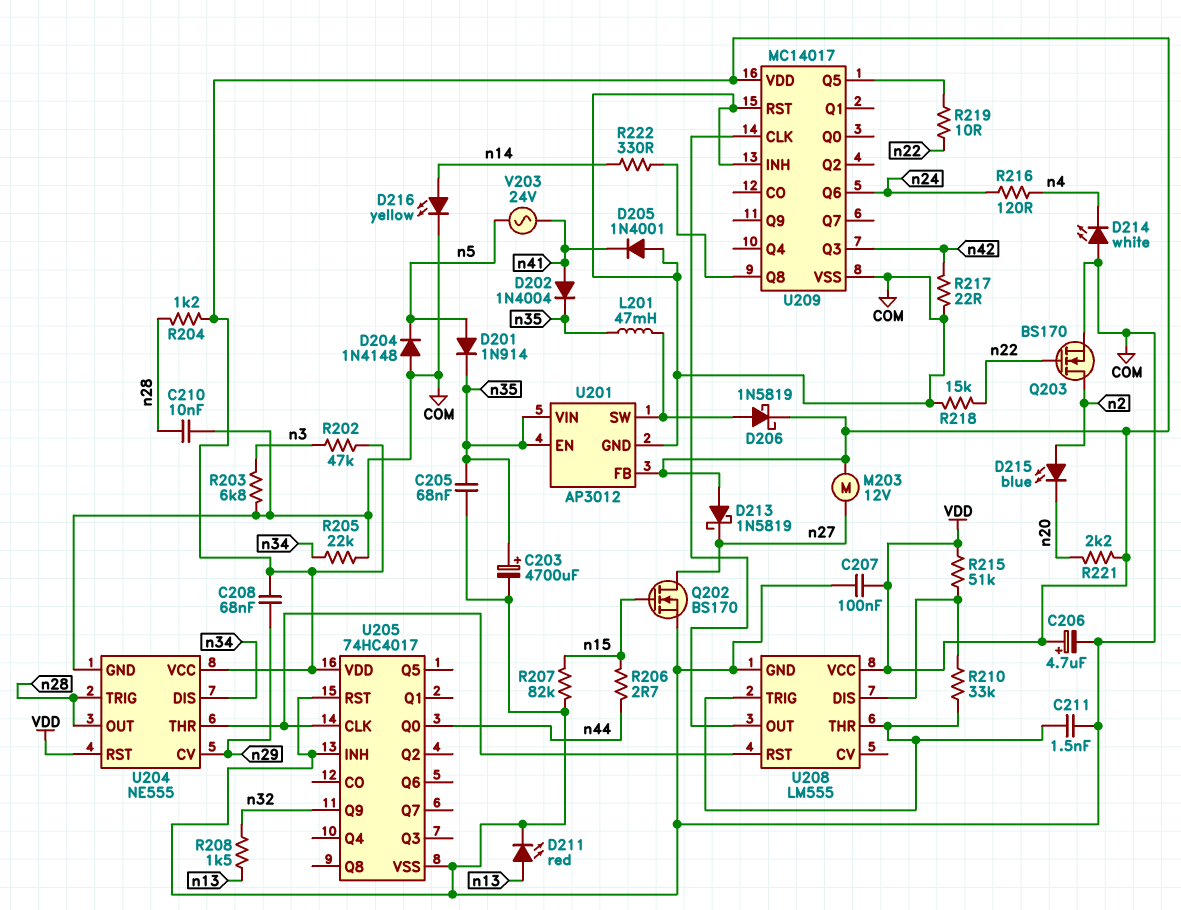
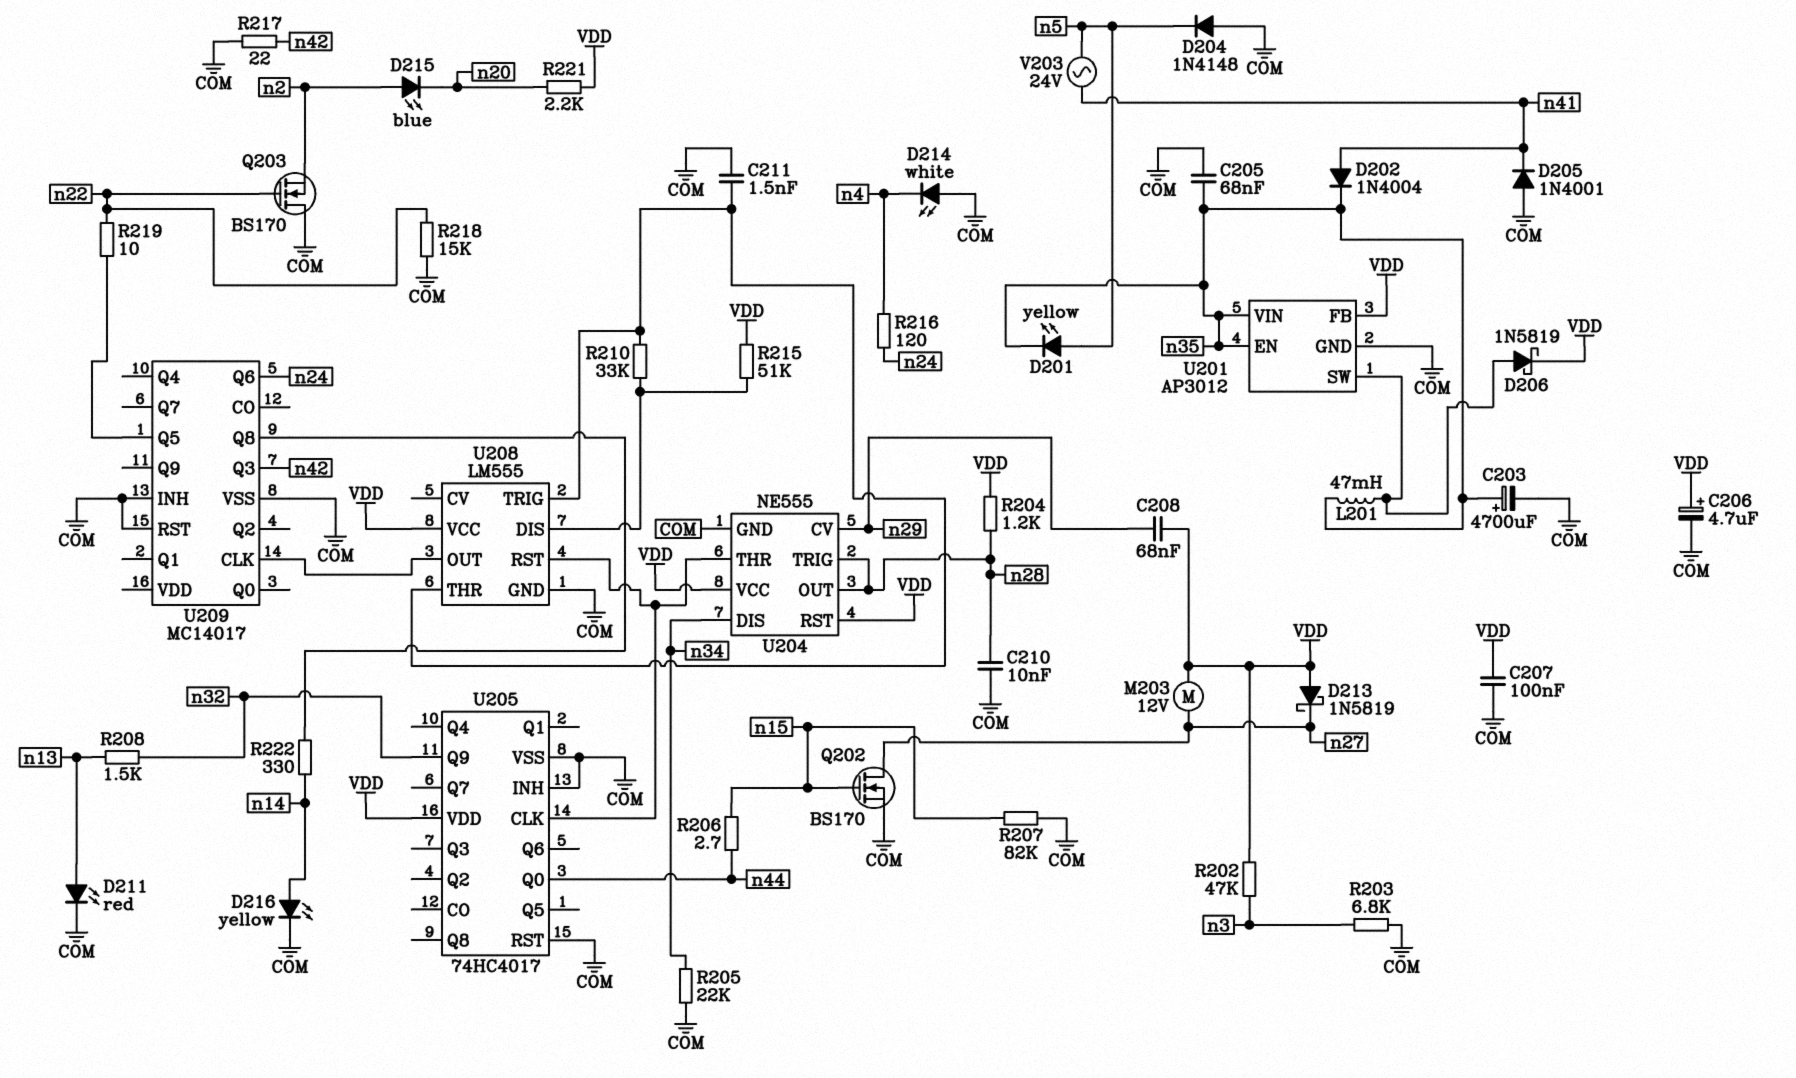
D201: diode 1N914 (A n5, K n35) -> LED yellow (A n5, K n35)
Q203: NMOS BS170 (G n22, D n2, S COM) -> NMOS BS170 (G n22, D COM, S n2)
U209 pin VDD: VDD -> none

